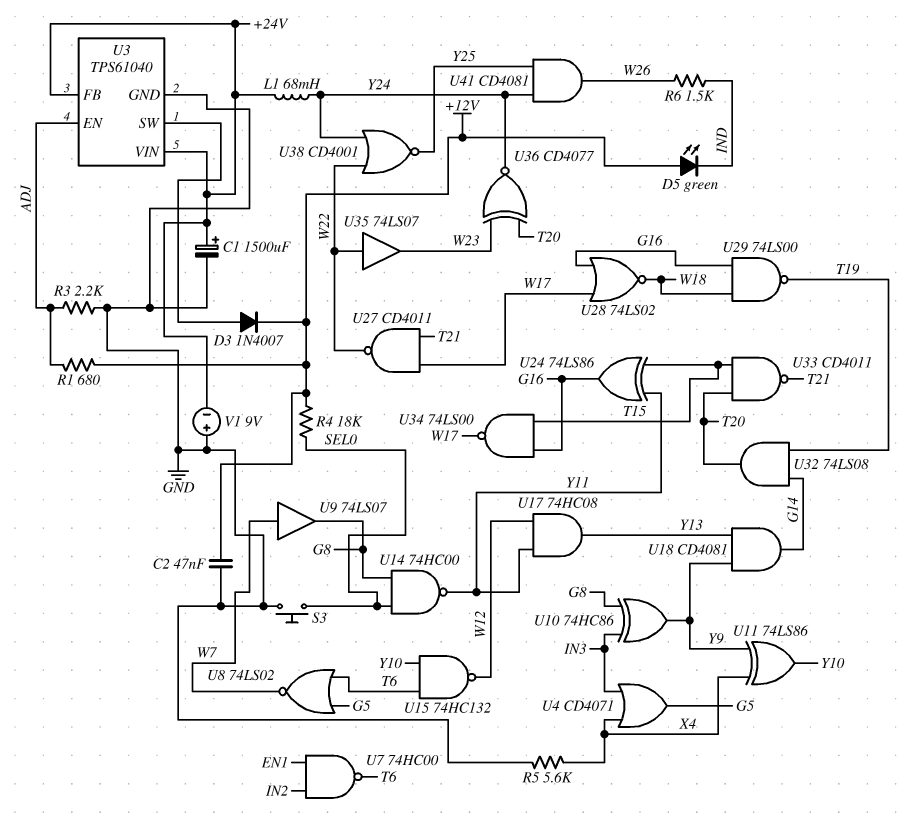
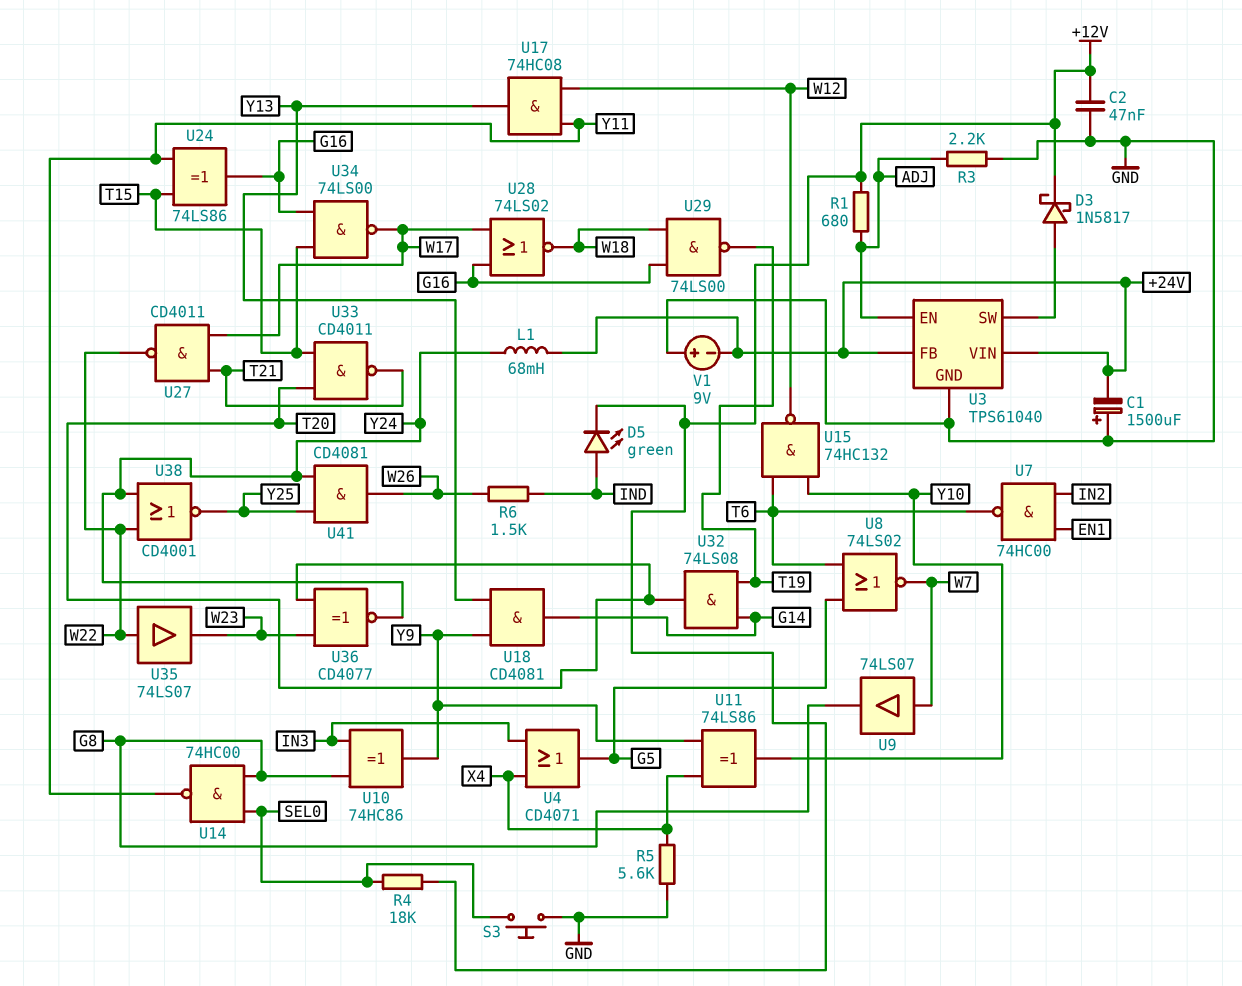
C1: 1500uF (plus +24V, minus GND) -> 1500uF (plus GND, minus +24V)
D3: diode 1N4007 (A U3/SW, K +12V) -> schottky 1N5817 (A U3/SW, K +12V)
D5: LED green (A +12V, K IND) -> LED green (A IND, K +12V)

